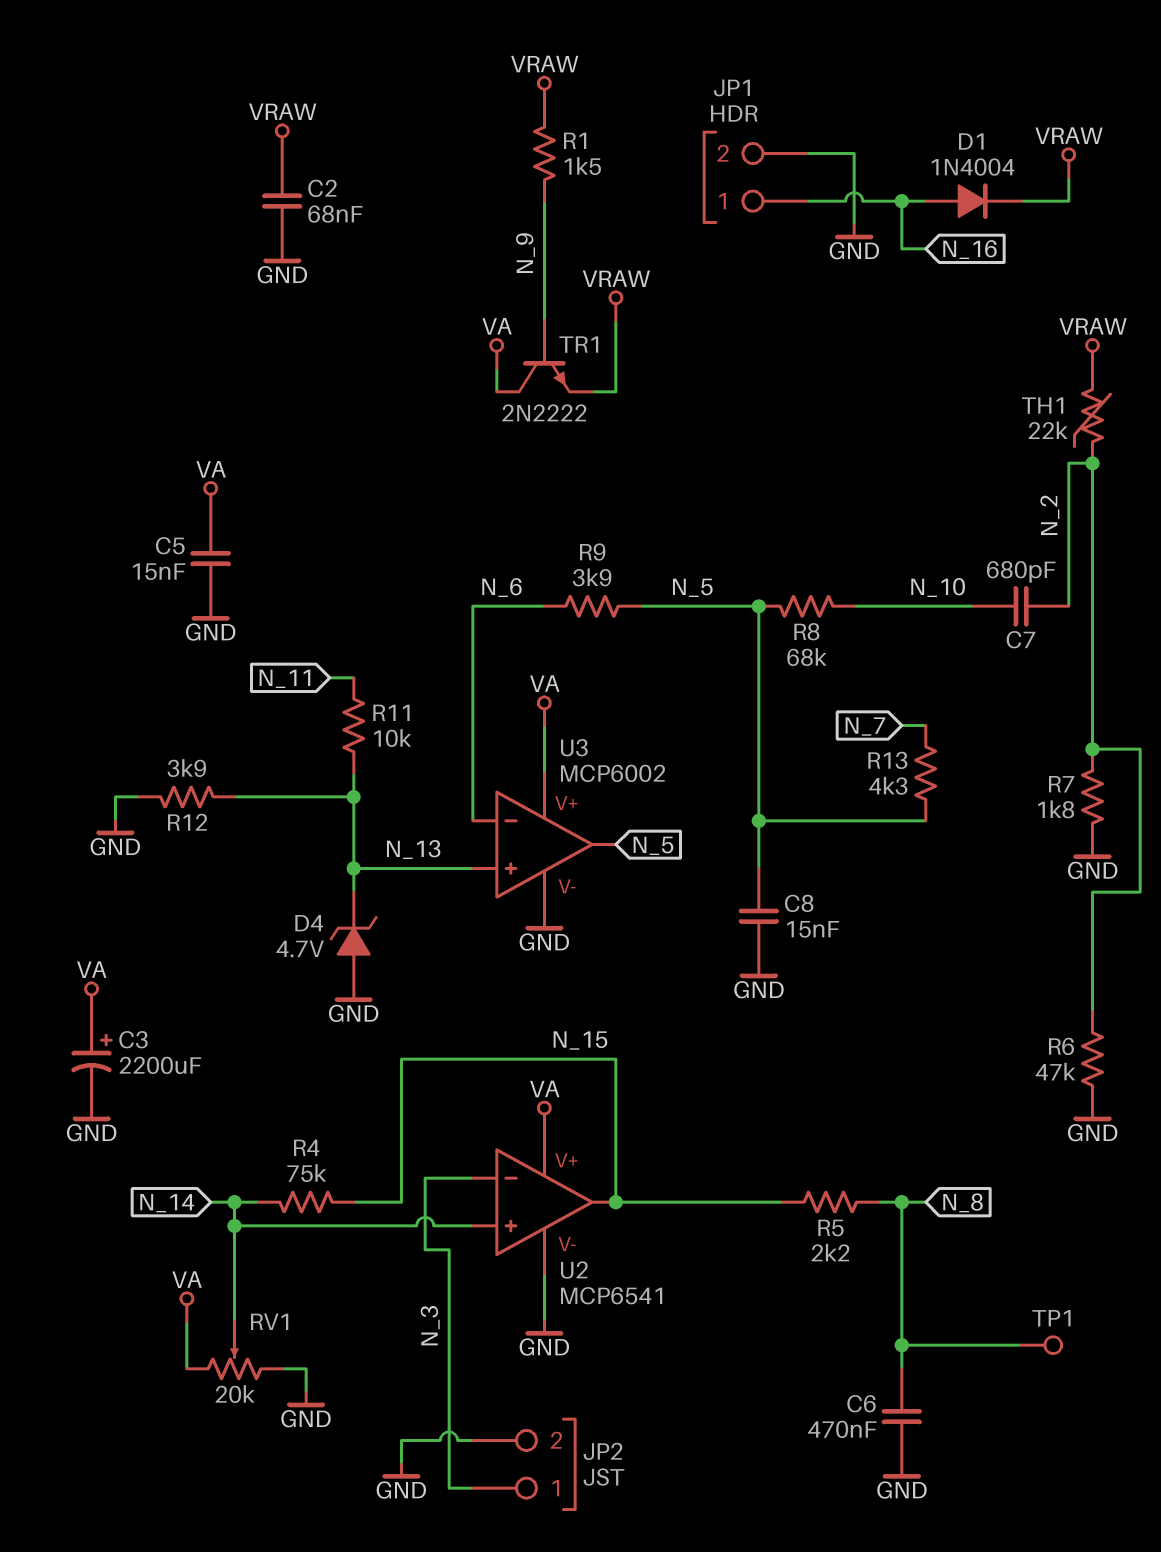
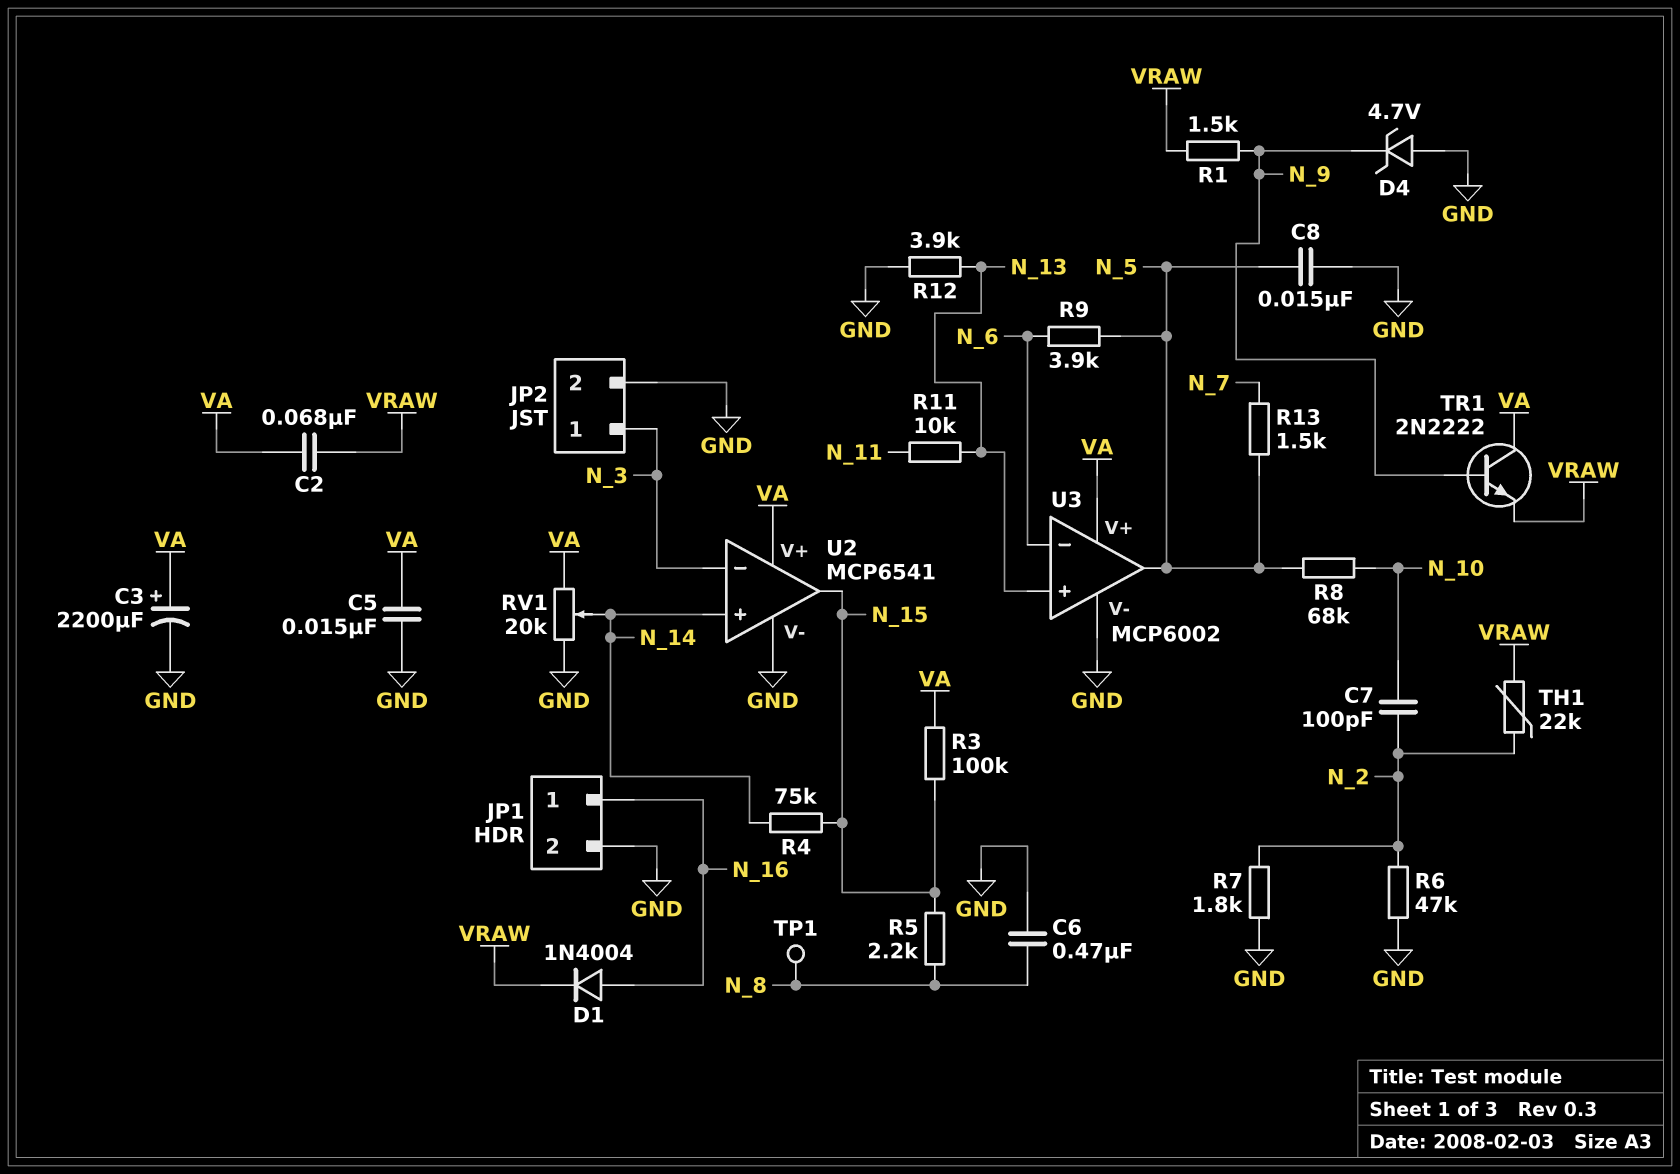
C2: 68nF (GND, VRAW) -> 68nF (VA, VRAW)
C7: 680pF (N_2, N_10) -> 100pF (N_2, N_10)
D4: zener 4.7V (A GND, K N_13) -> zener 4.7V (A GND, K N_9)
R3: none -> 100k (N_15, VA)
R13: 4.3k (N_5, N_7) -> 1.5k (N_5, N_7)

